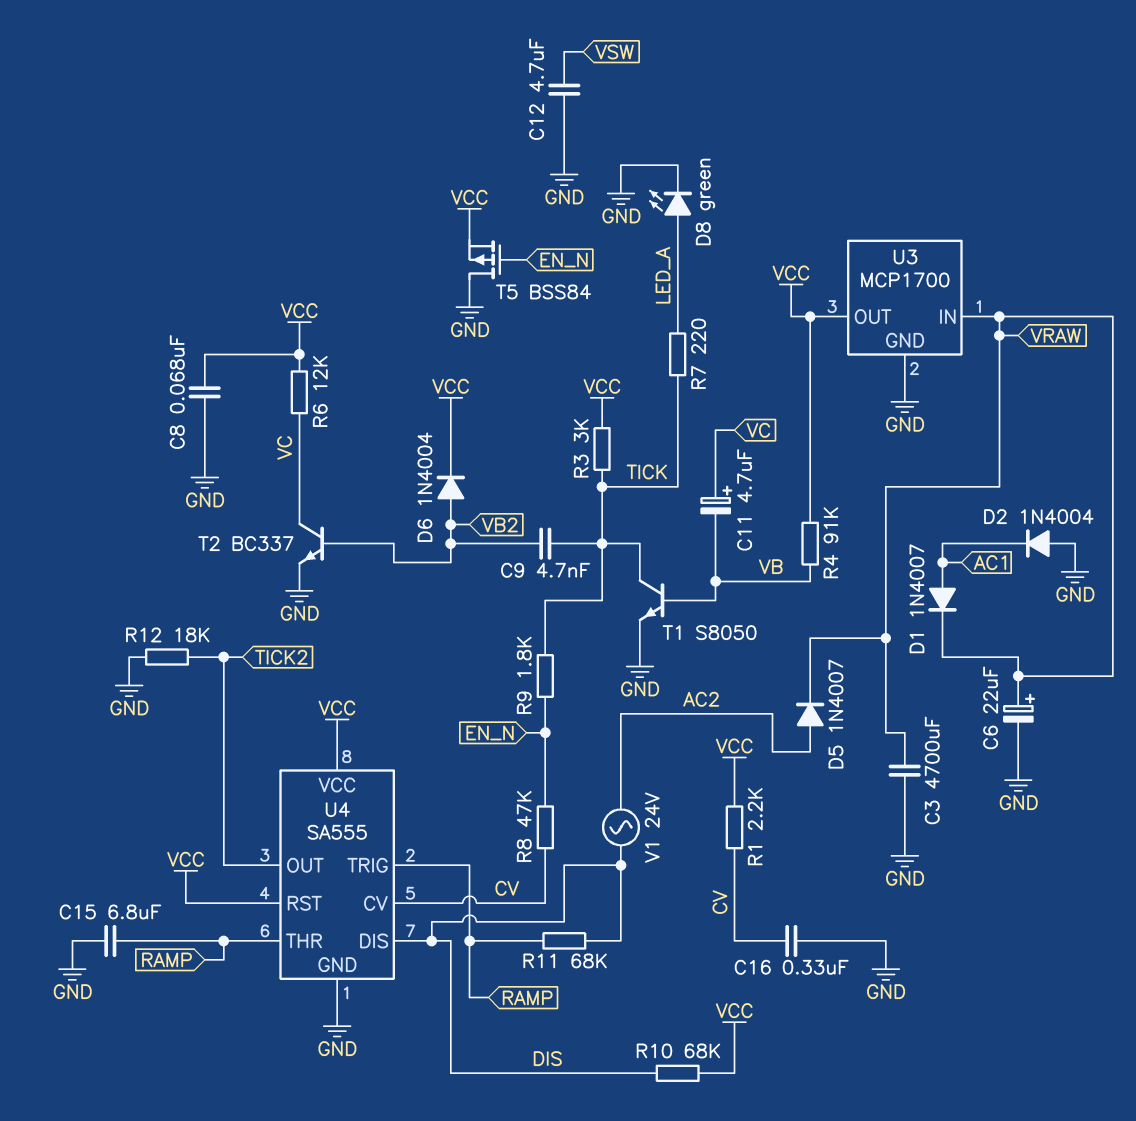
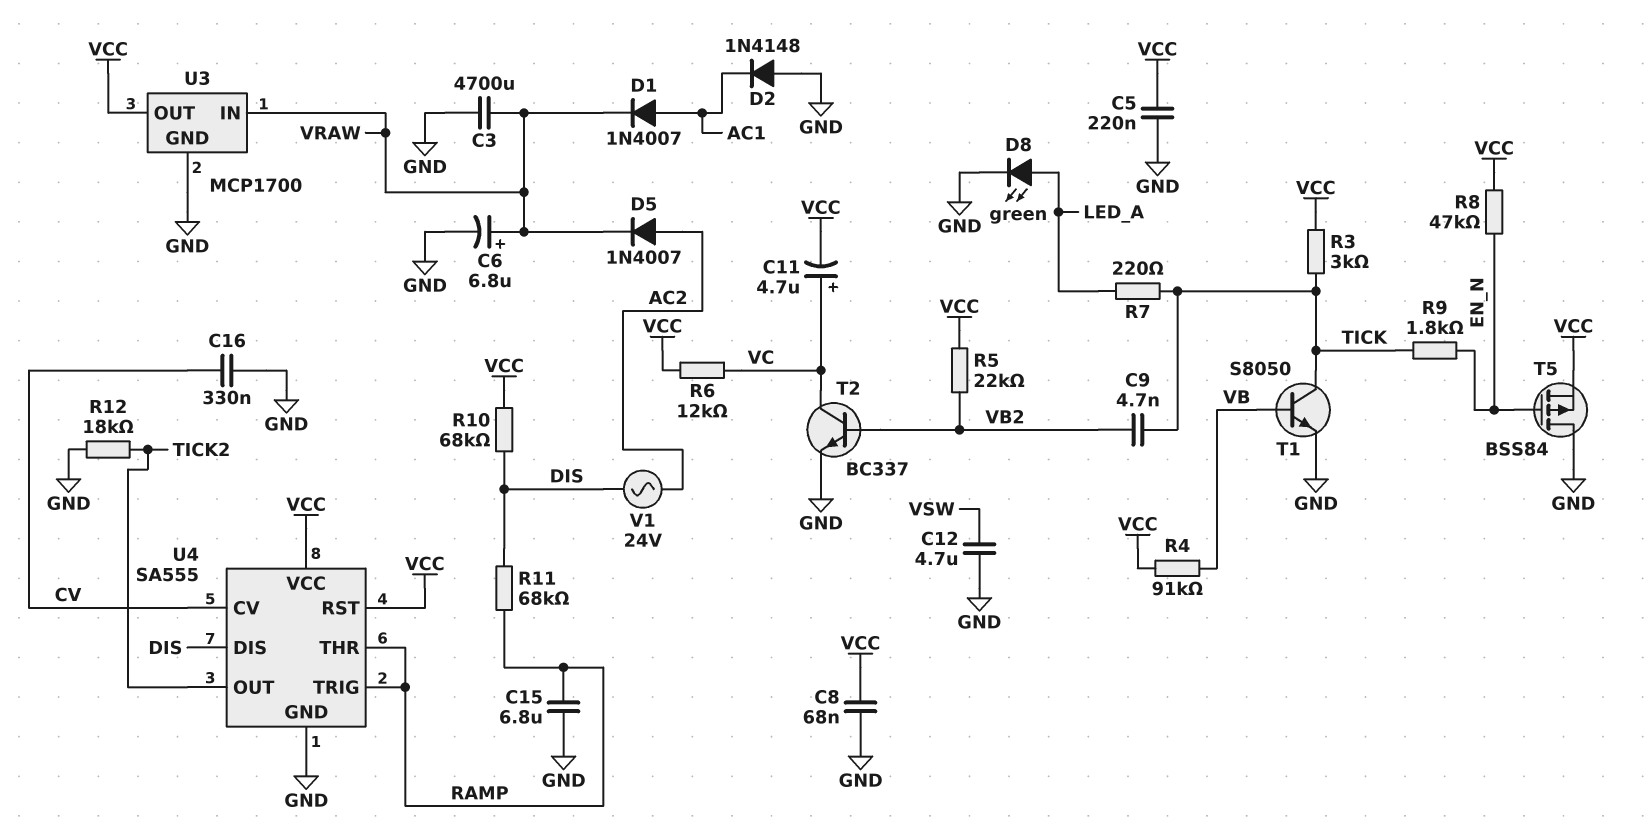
C5: none -> 220nF (GND, VCC)
C6: 22uF (plus VRAW, minus GND) -> 6.8uF (plus VRAW, minus GND)
C11: 4.7uF (plus VC, minus VB) -> 4.7uF (plus VC, minus VCC)
D2: diode 1N4004 (A GND, K AC1) -> diode 1N4148 (A GND, K AC1)
D6: diode 1N4004 (A VB2, K VCC) -> none
R1: 2.2k (CV, VCC) -> none
R5: none -> 22k (VB2, VCC)
R8: 47k (CV, EN_N) -> 47k (EN_N, VCC)

